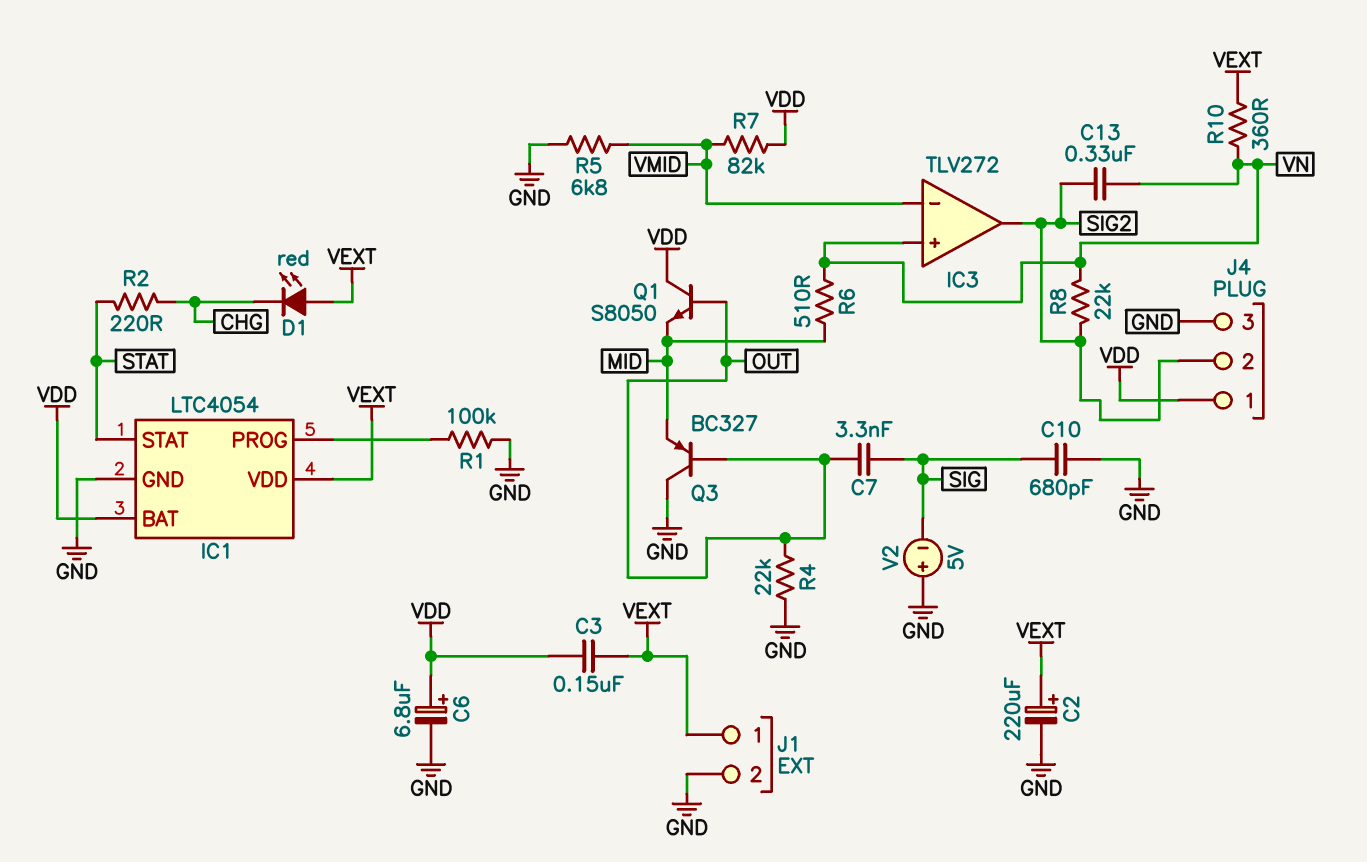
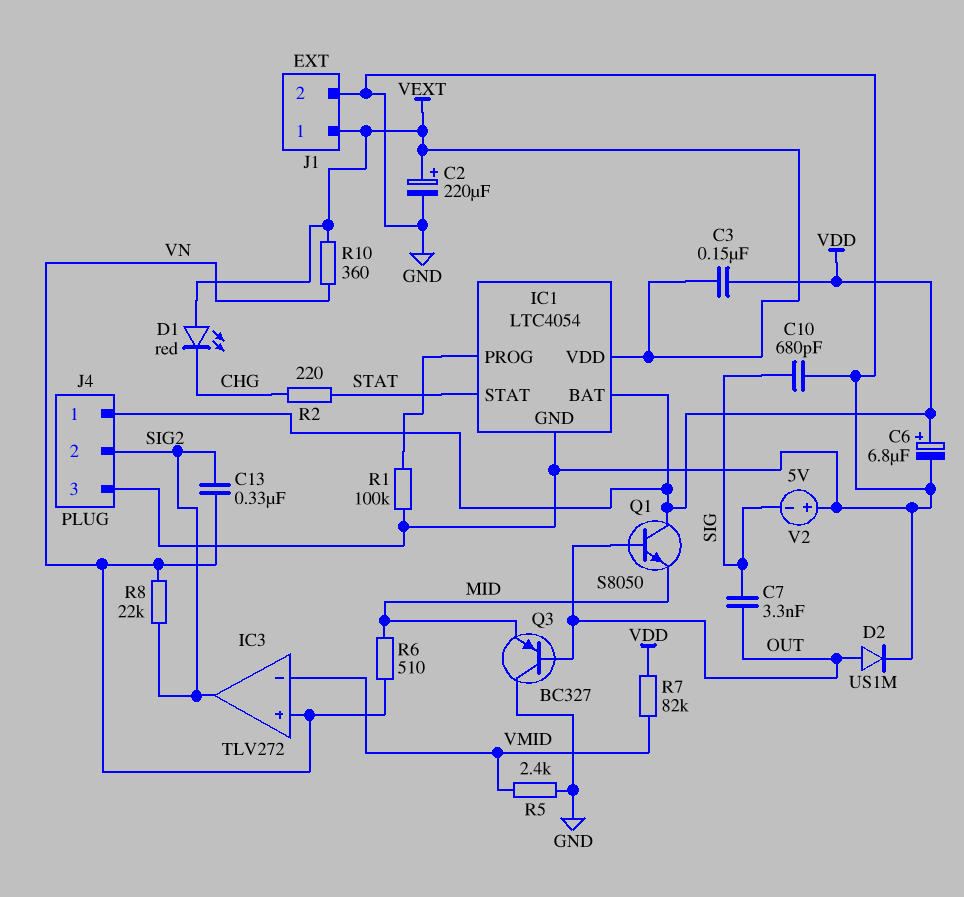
D2: none -> diode US1M (A OUT, K GND)
R4: 22k (GND, OUT) -> none
R5: 6.8k (GND, VMID) -> 2.4k (GND, VMID)

